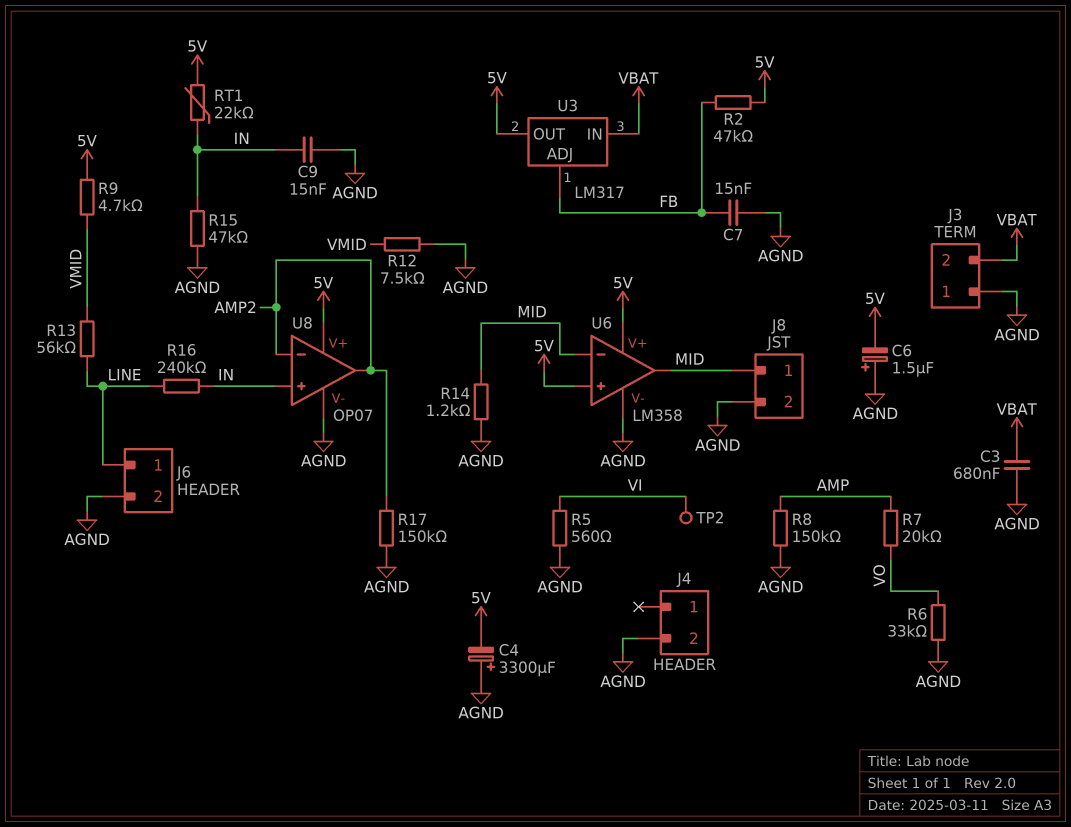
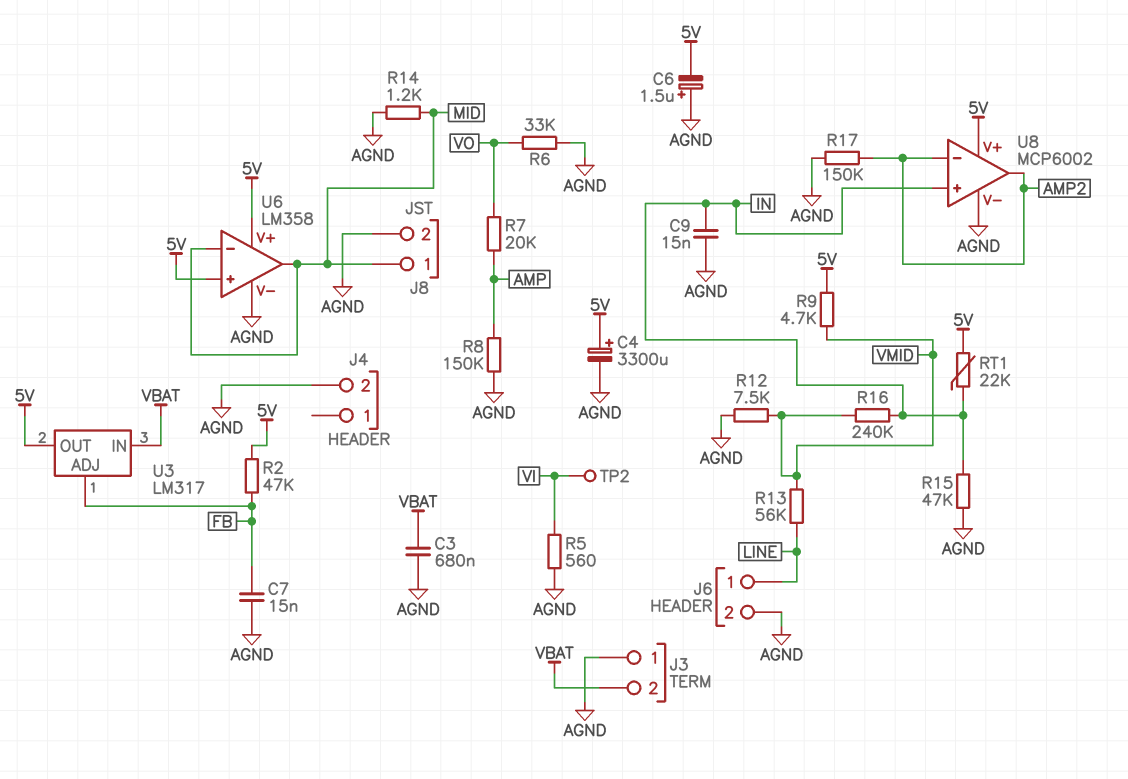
C4: 3300uF (plus AGND, minus 5V) -> 3300uF (plus 5V, minus AGND)
R16: 240k (IN, LINE) -> 240k (IN, VMID)
U8: OP07 -> MCP6002

